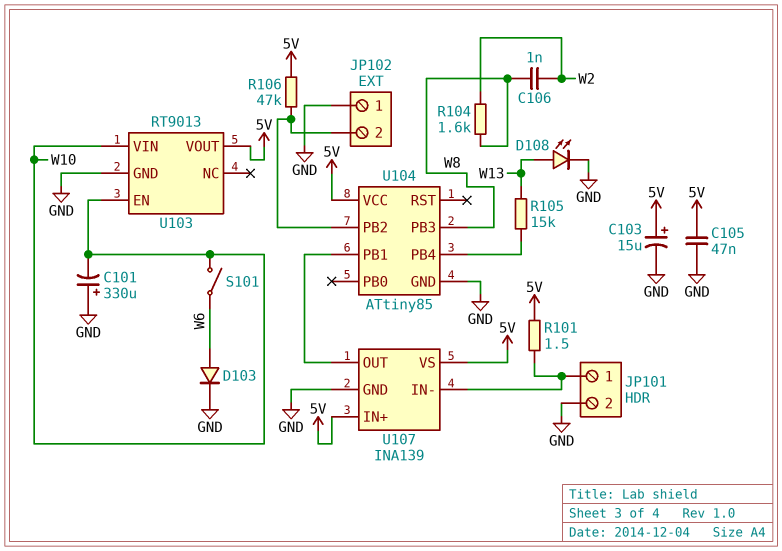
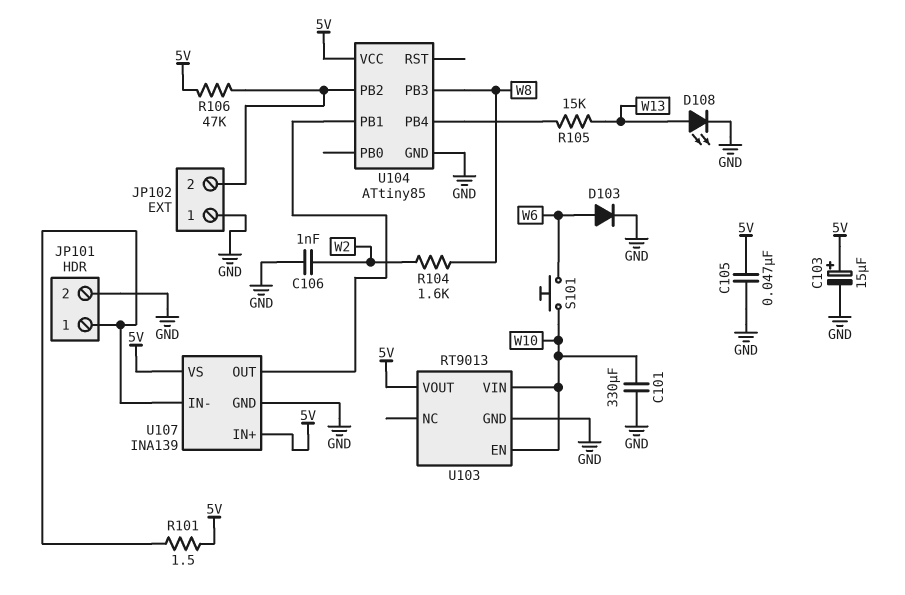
C101: 330uF (plus GND, minus W10) -> 330uF (GND, W10)
C106: 1nF (W2, W8) -> 1nF (GND, W2)
S101: switch (W6, W10) -> button (W6, W10)

